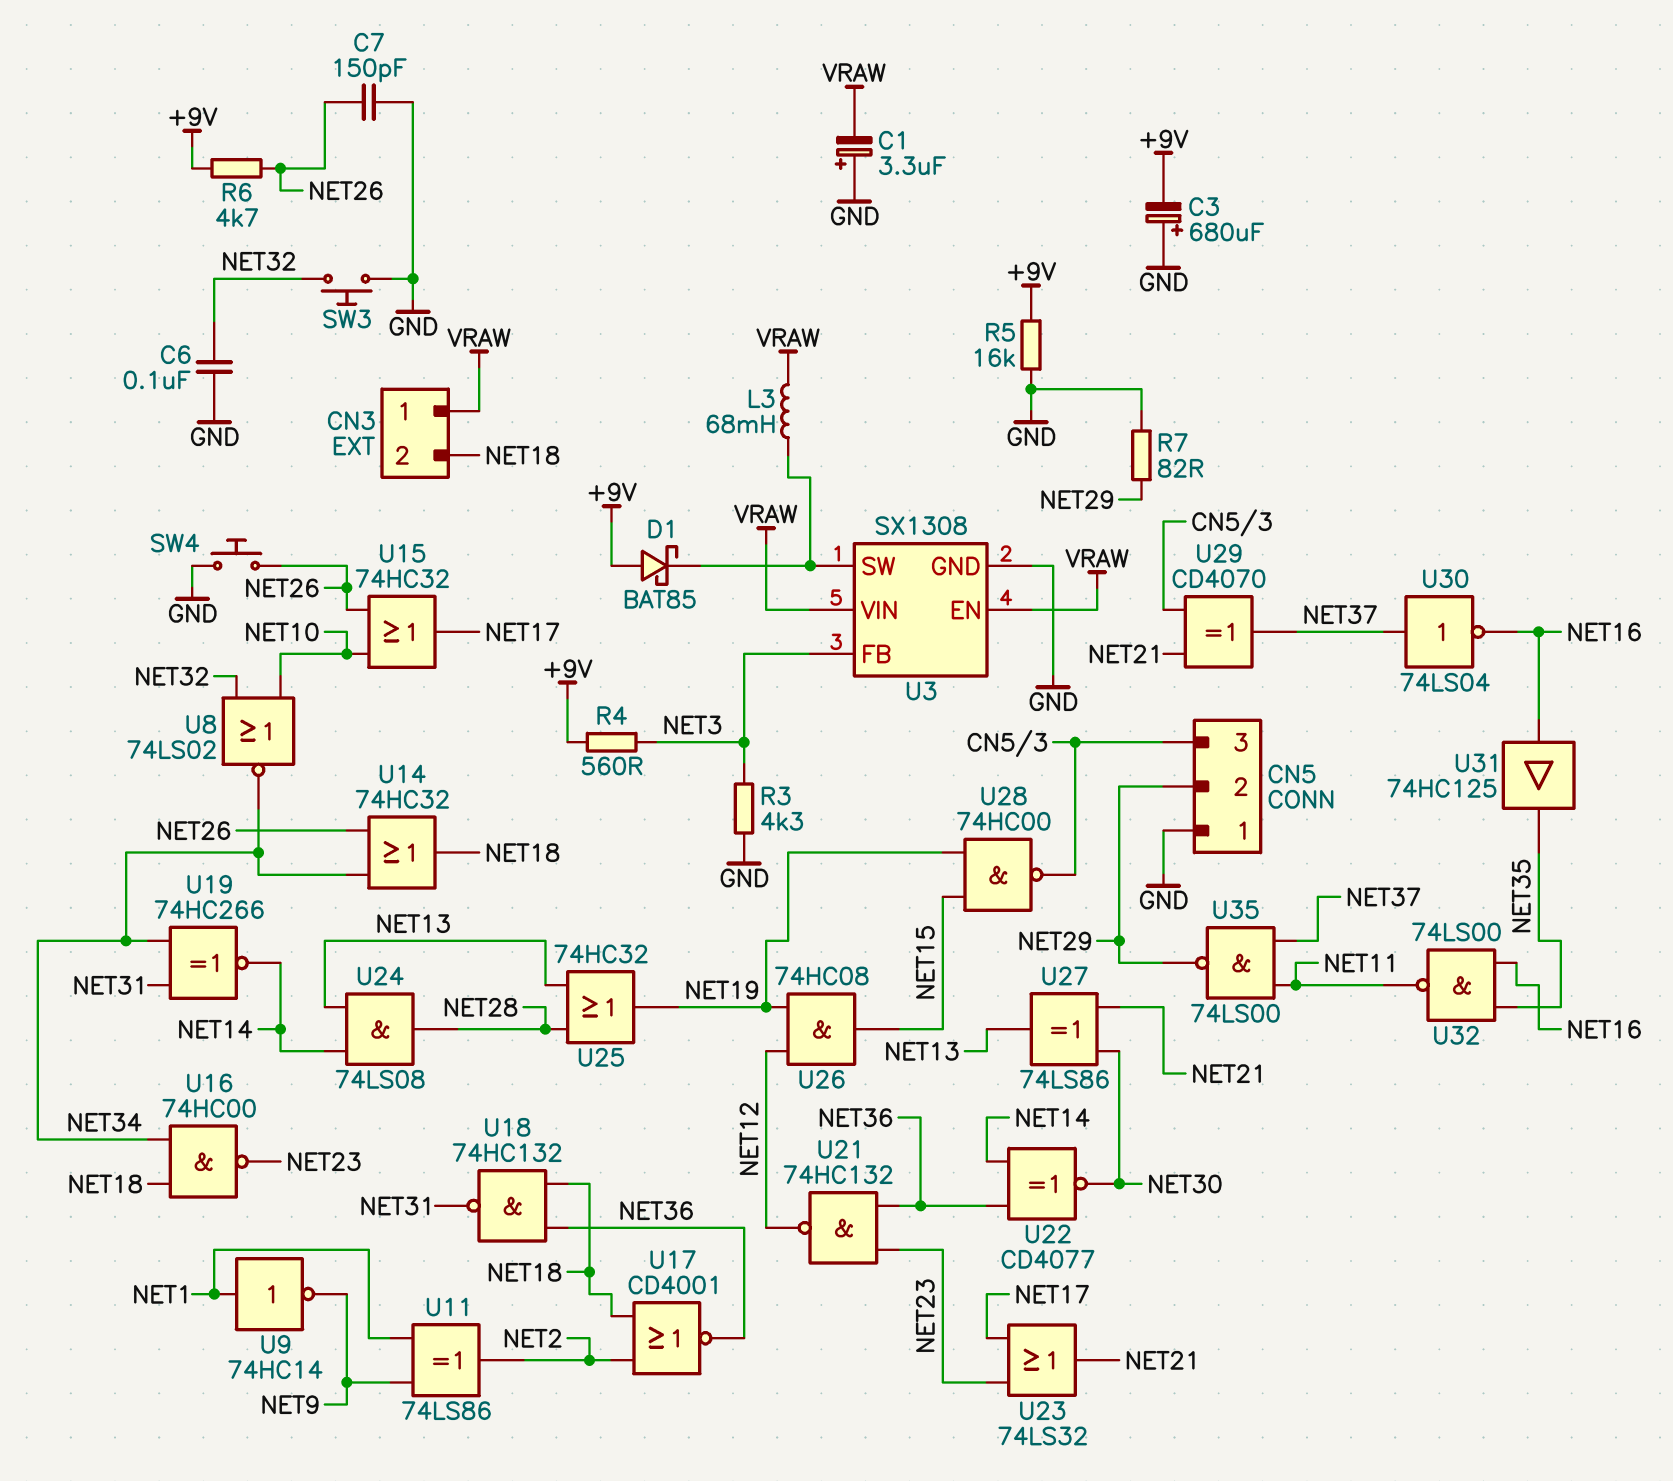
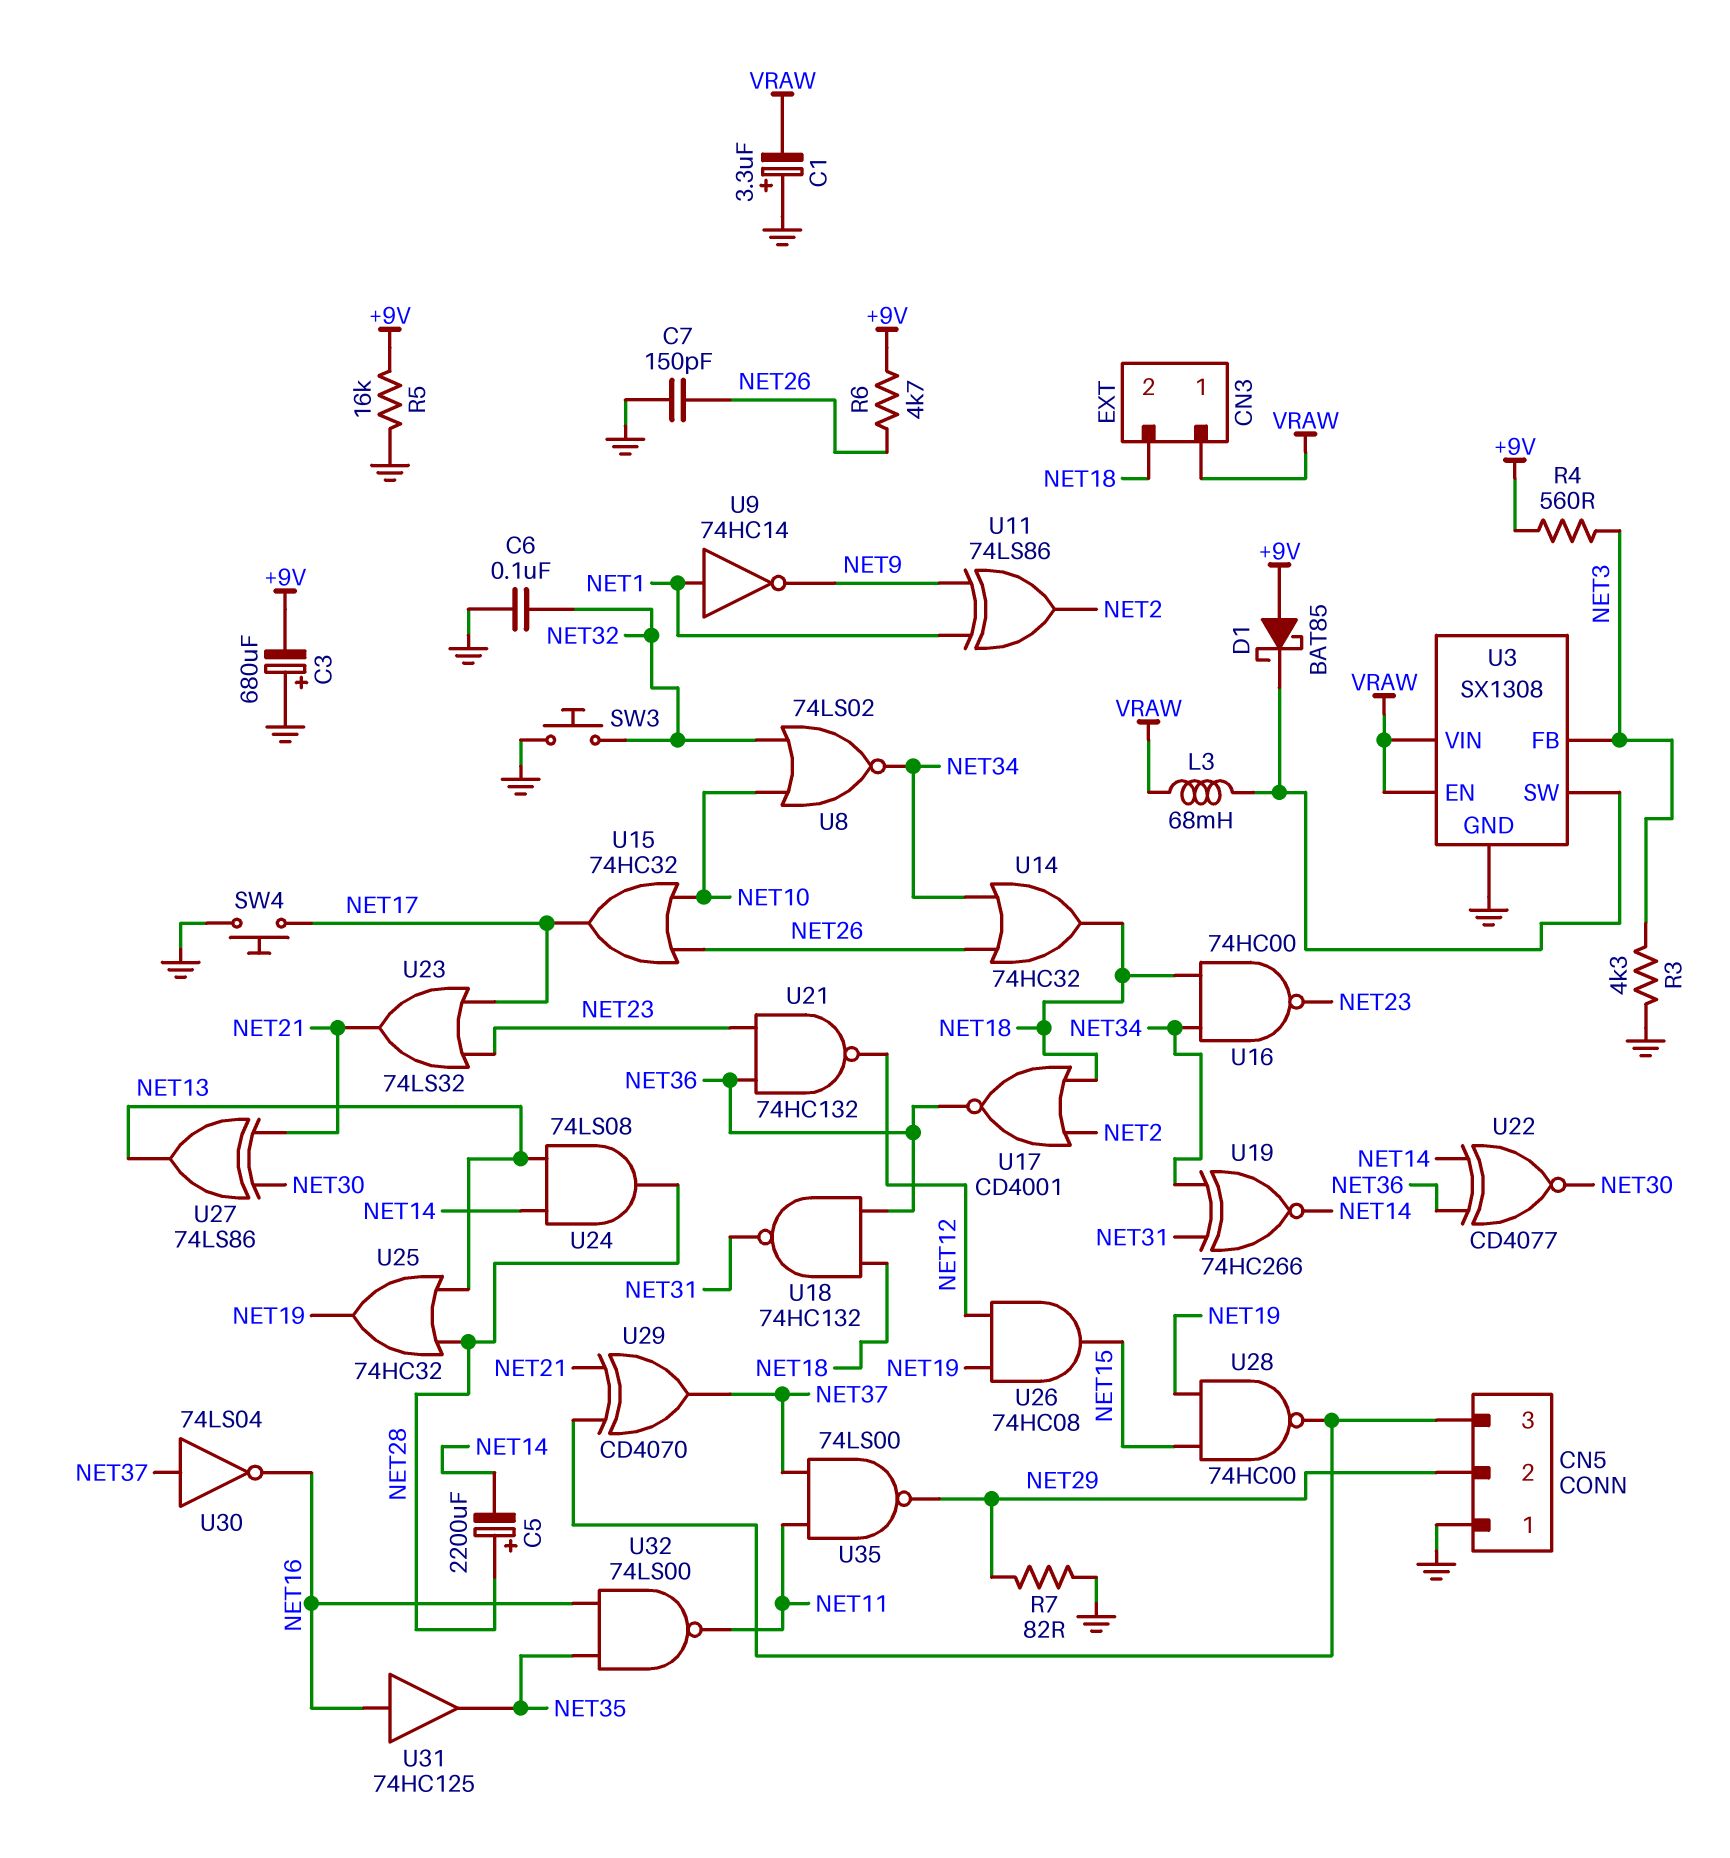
C5: none -> 2200uF (plus NET28, minus NET14)
SW4: button (GND, NET26) -> button (GND, NET17)

